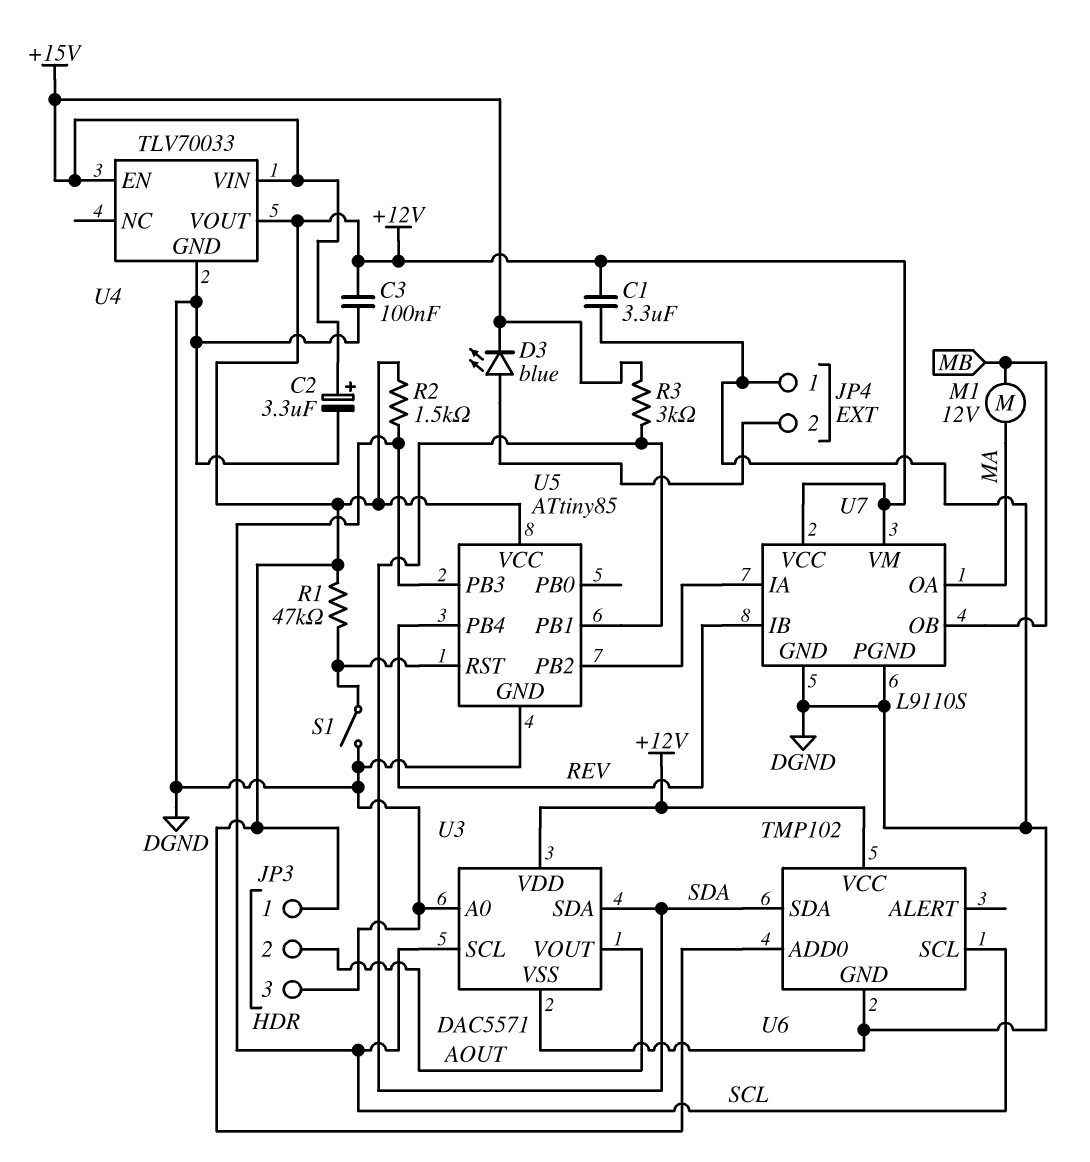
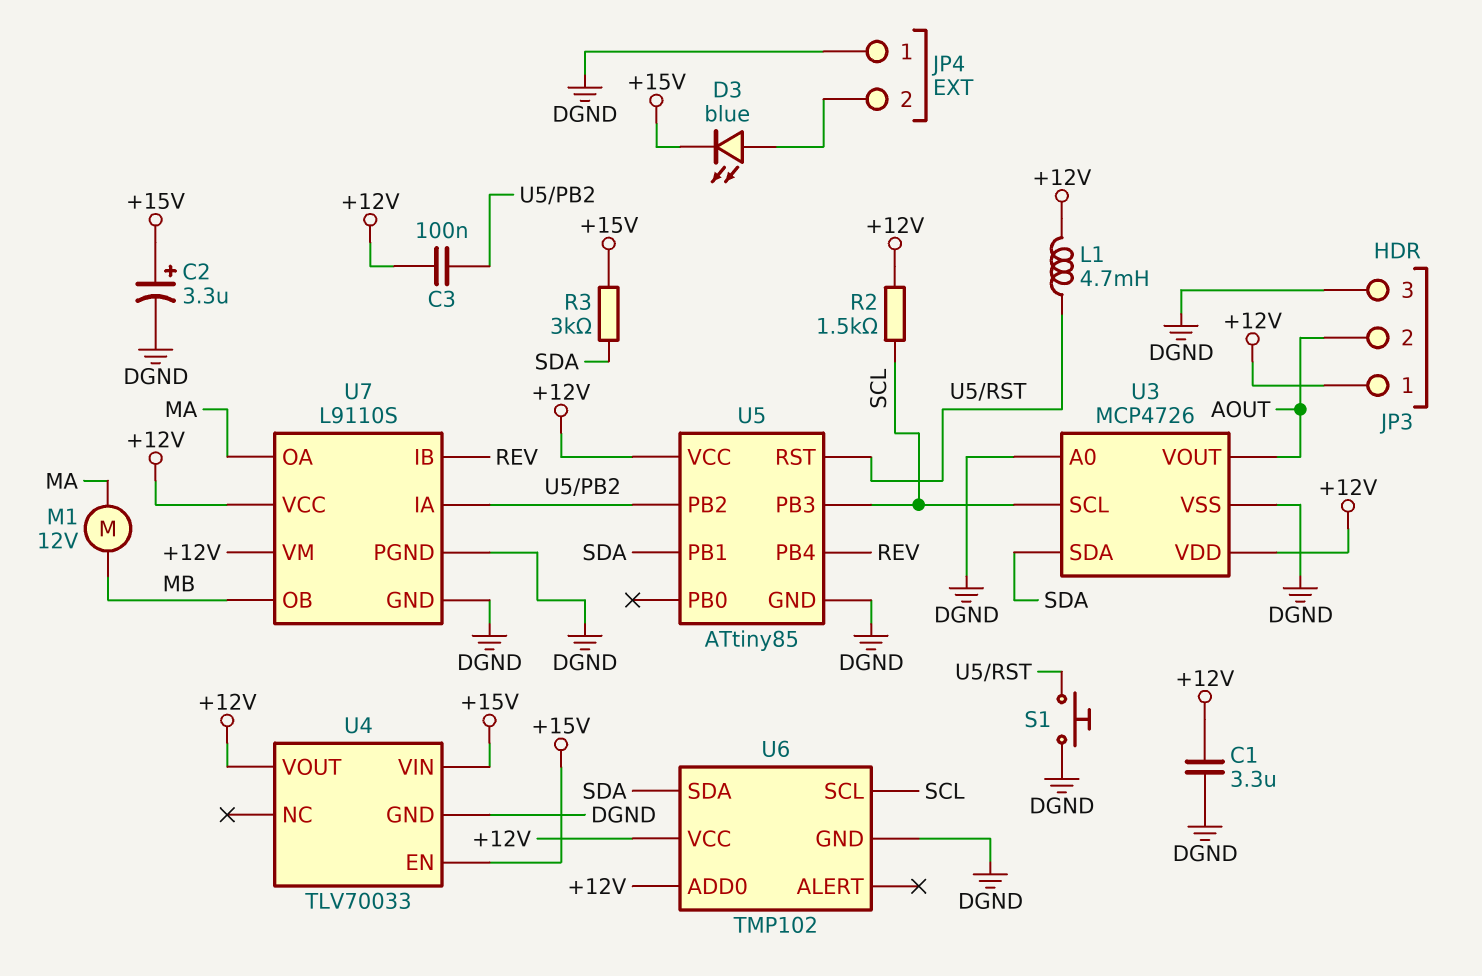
C3: 100nF (+12V, DGND) -> 100nF (+12V, U5/PB2)
L1: none -> 4.7mH (+12V, U5/RST)
R1: 47k (+12V, U5/RST) -> none
S1: switch (DGND, U5/RST) -> button (DGND, U5/RST)
U3: DAC5571 -> MCP4726

